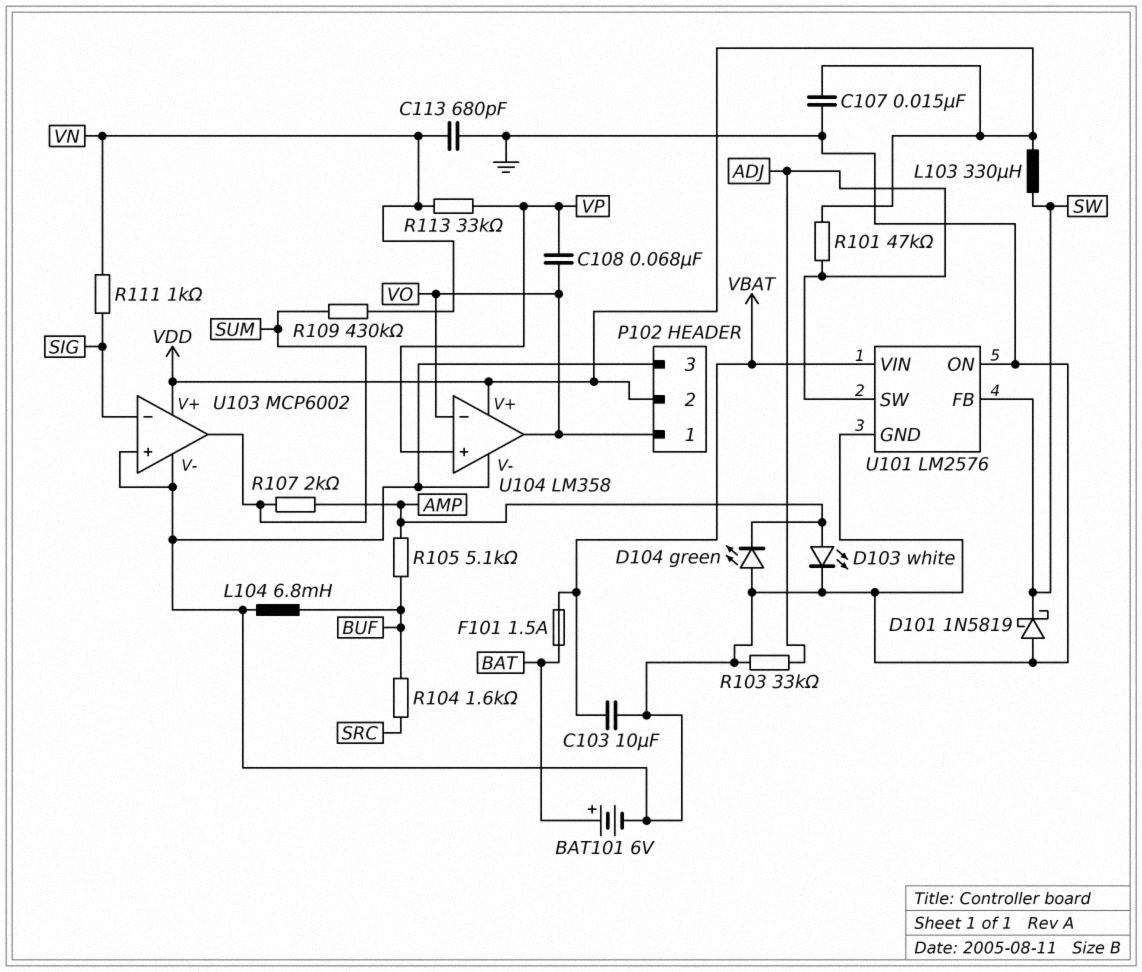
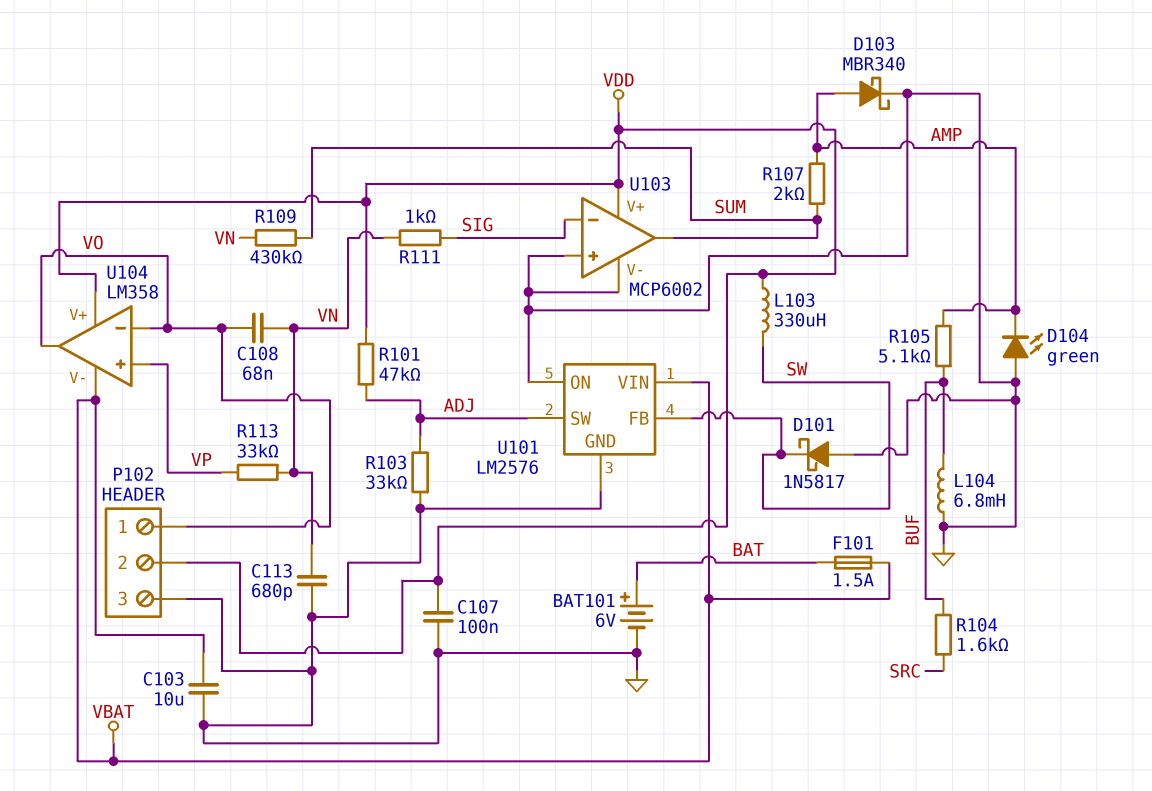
C107: 15nF (GND, VDD) -> 100nF (GND, VDD)
C108: 68nF (VO, VP) -> 68nF (VN, VO)
D101: schottky 1N5819 (A GND, K SW) -> schottky 1N5817 (A GND, K SW)
D103: LED white (A AMP, K GND) -> schottky MBR340 (A AMP, K GND)
U104 pin V-: GND -> VBAT

